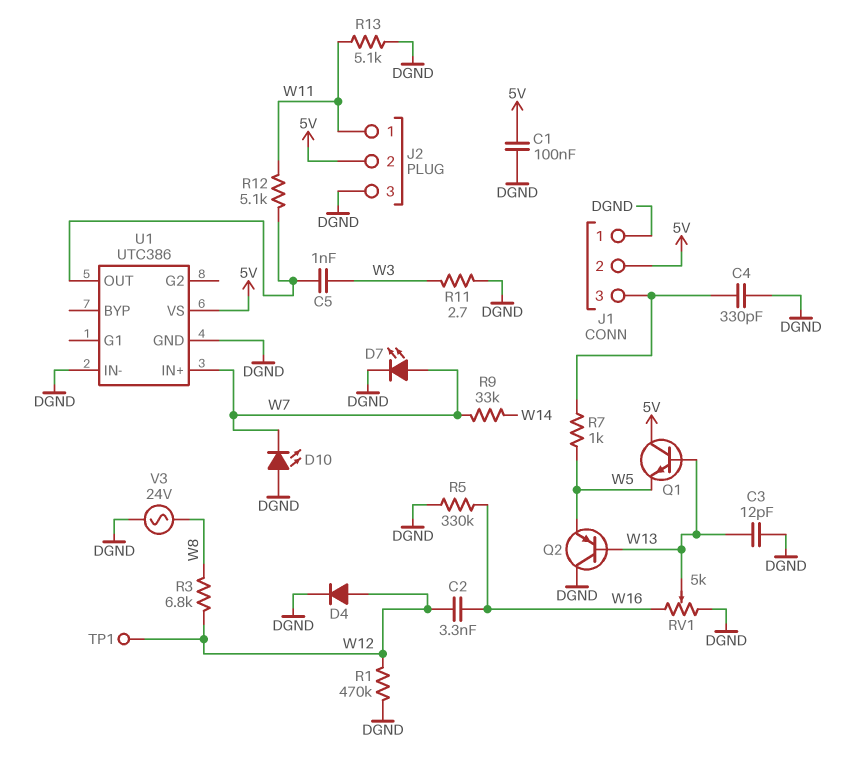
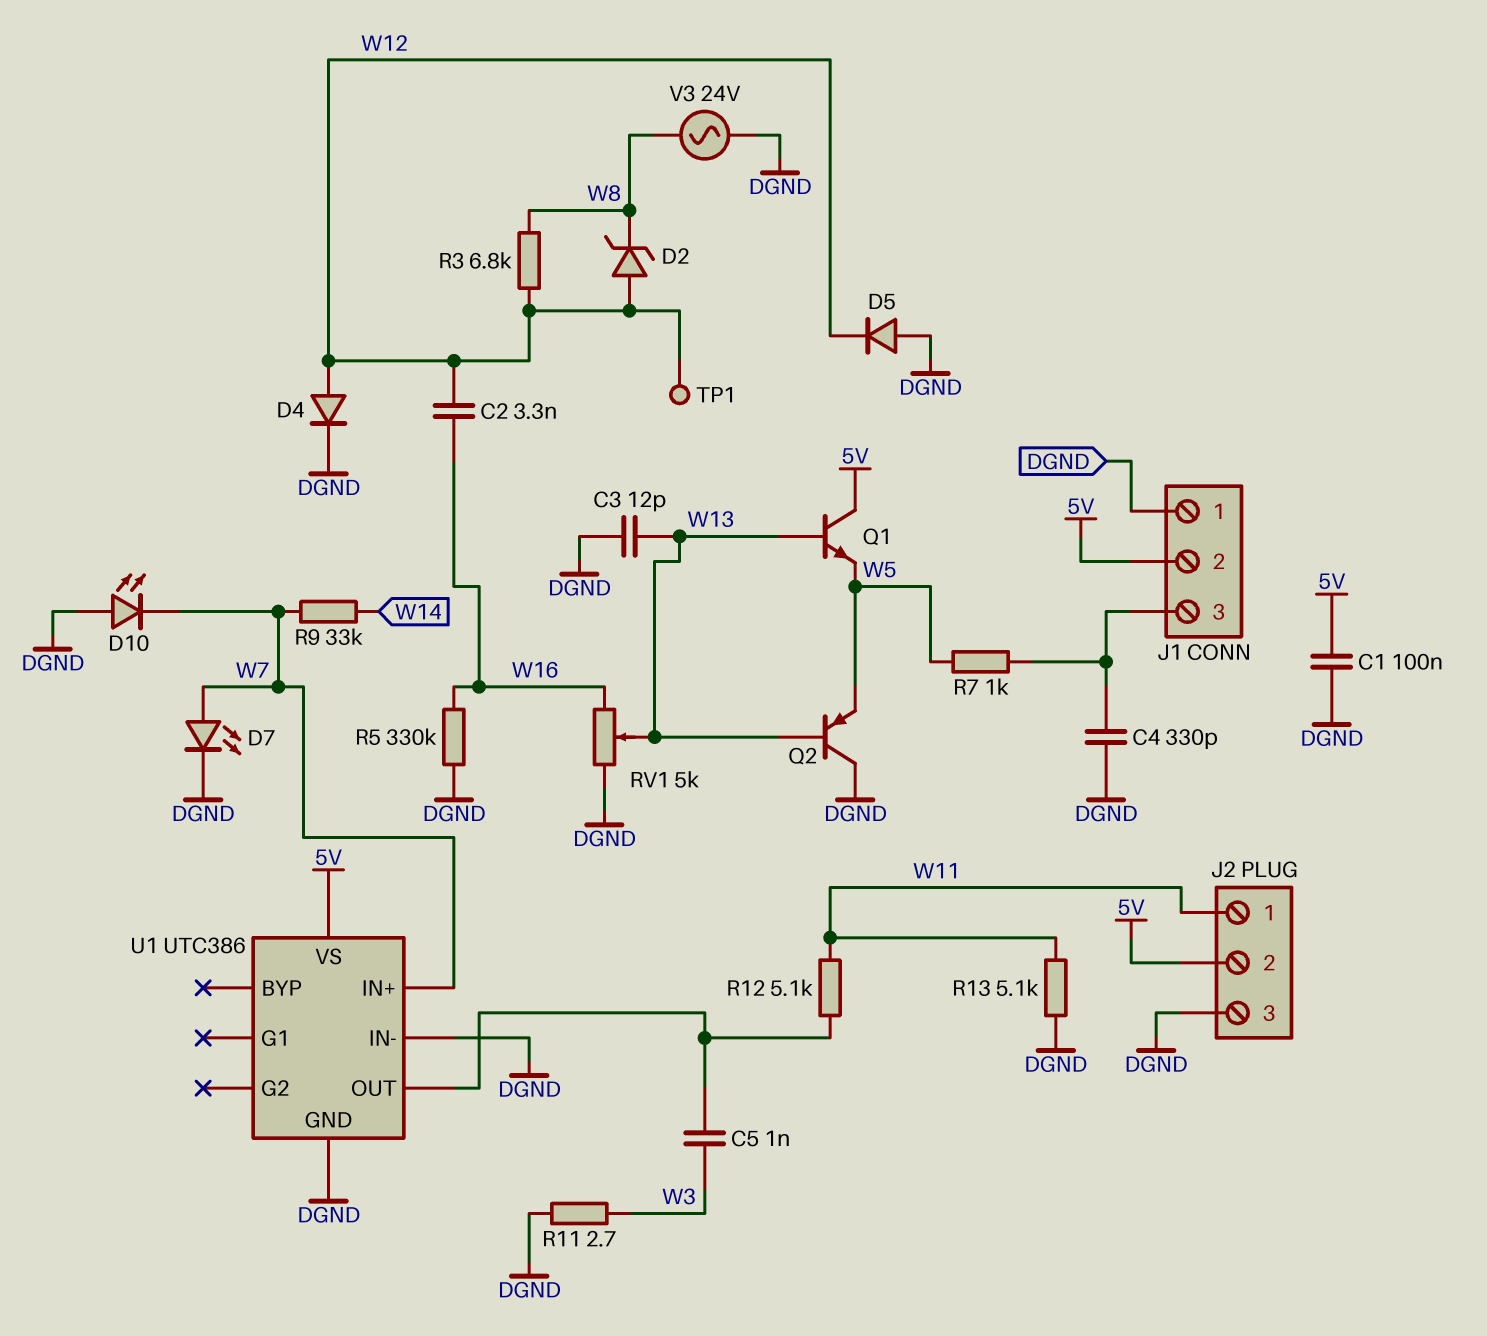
D2: none -> zener (A W12, K W8)
D5: none -> diode (A DGND, K W12)
R1: 470k (DGND, W12) -> none

